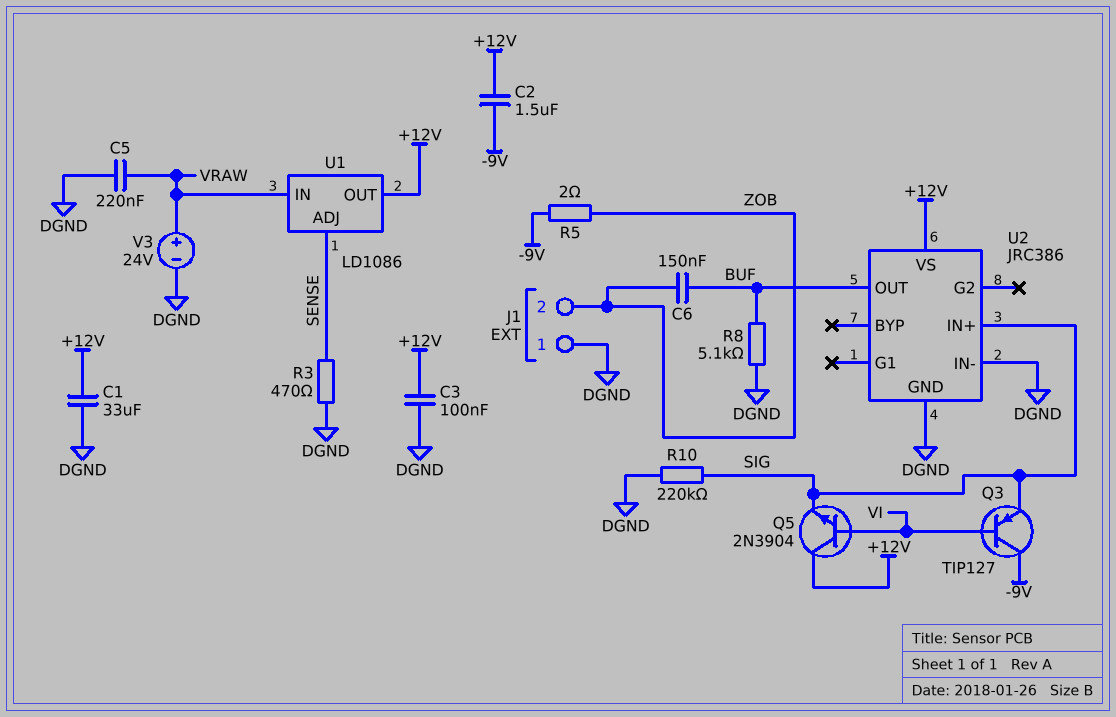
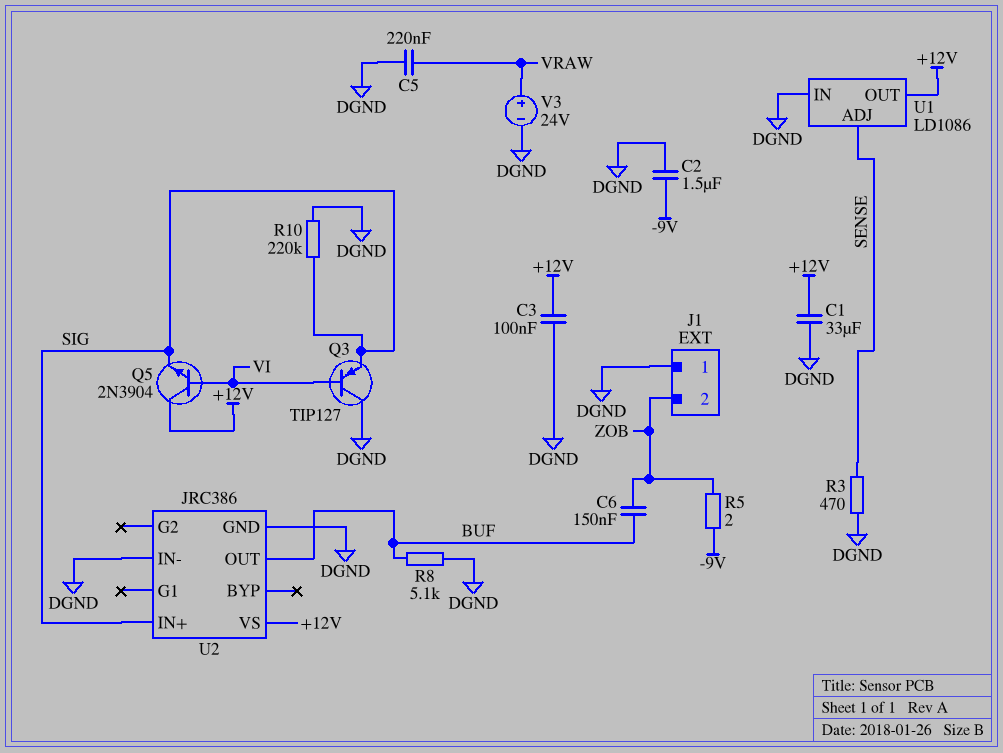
C2: 1.5uF (+12V, -9V) -> 1.5uF (-9V, DGND)
Q3: PNP TIP127 (B VI, C -9V, E SIG) -> PNP TIP127 (B VI, C DGND, E SIG)
U1 pin IN: VRAW -> DGND

